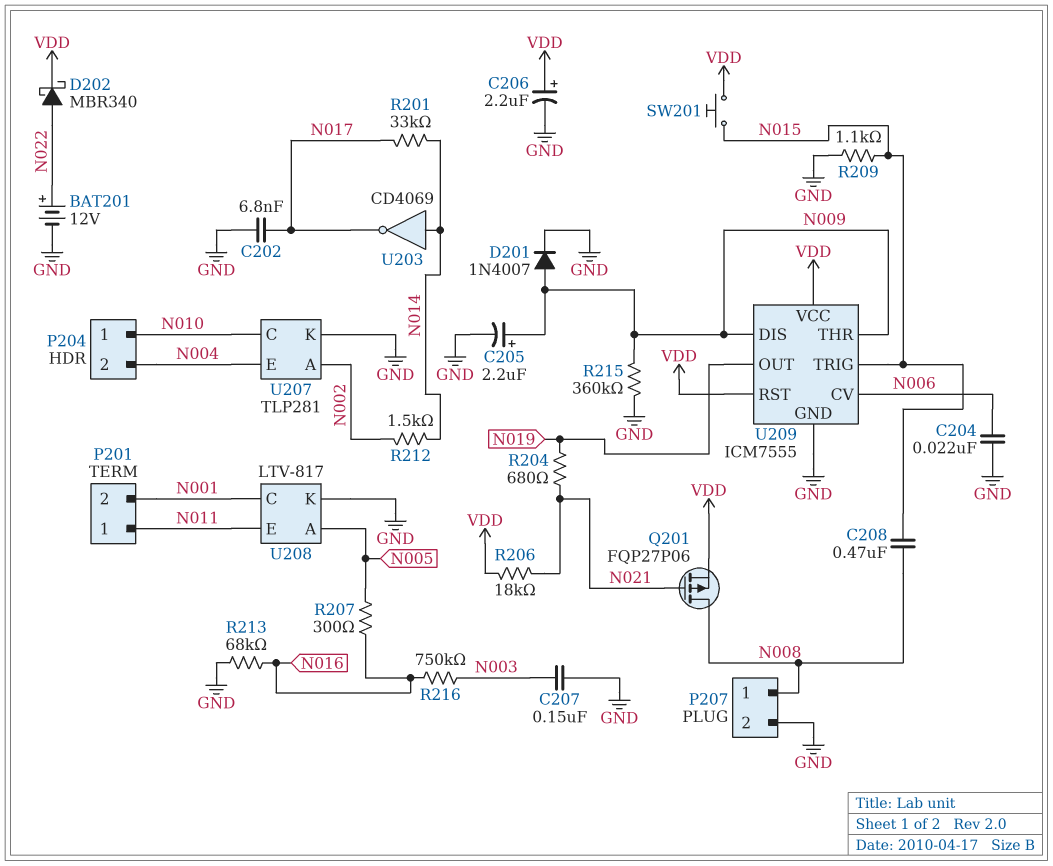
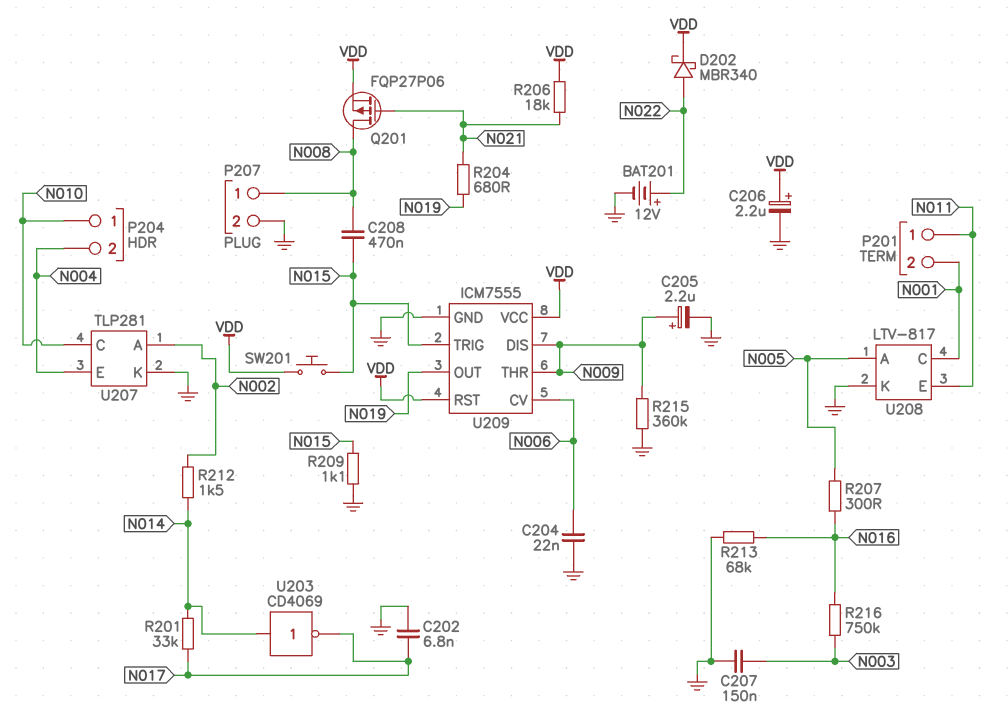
D201: diode 1N4007 (A N009, K GND) -> none

